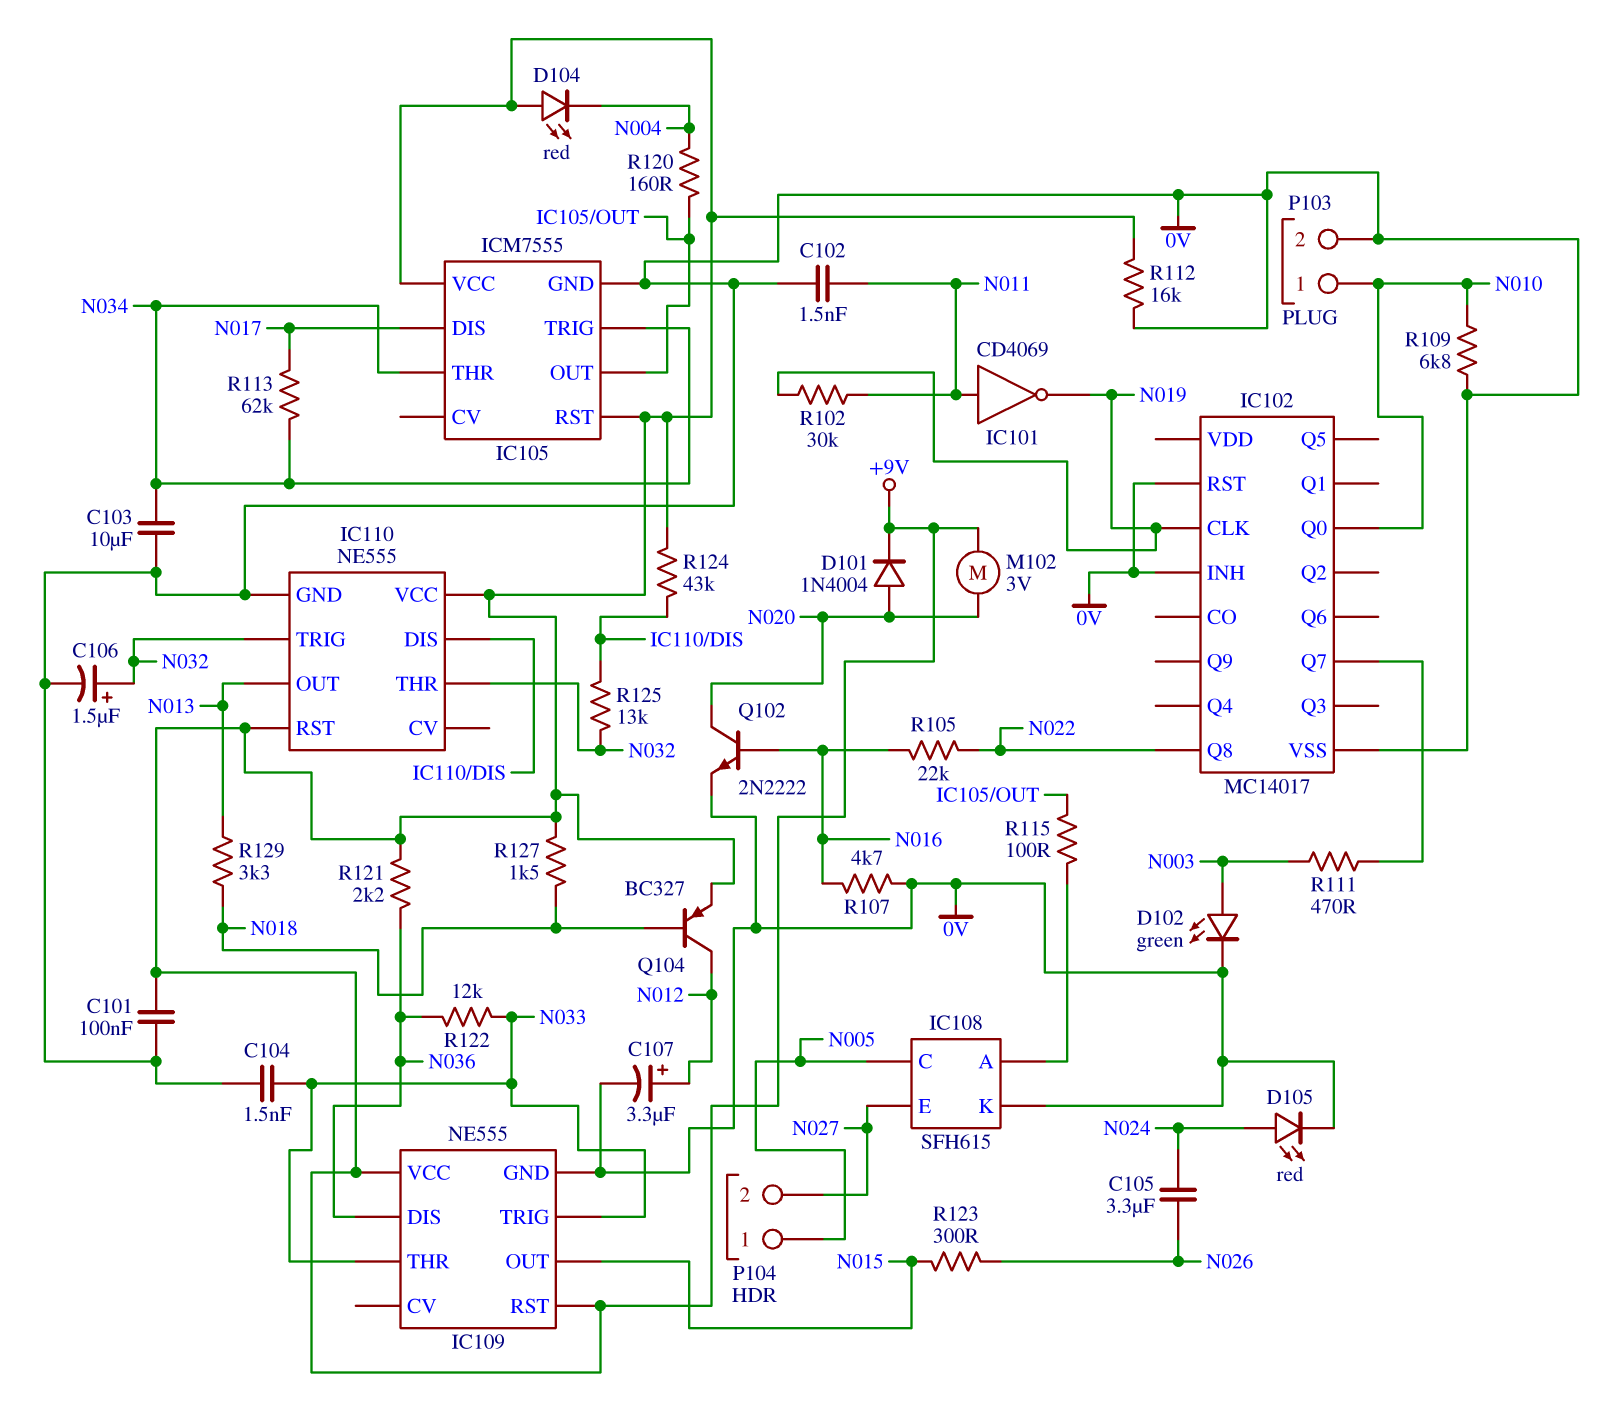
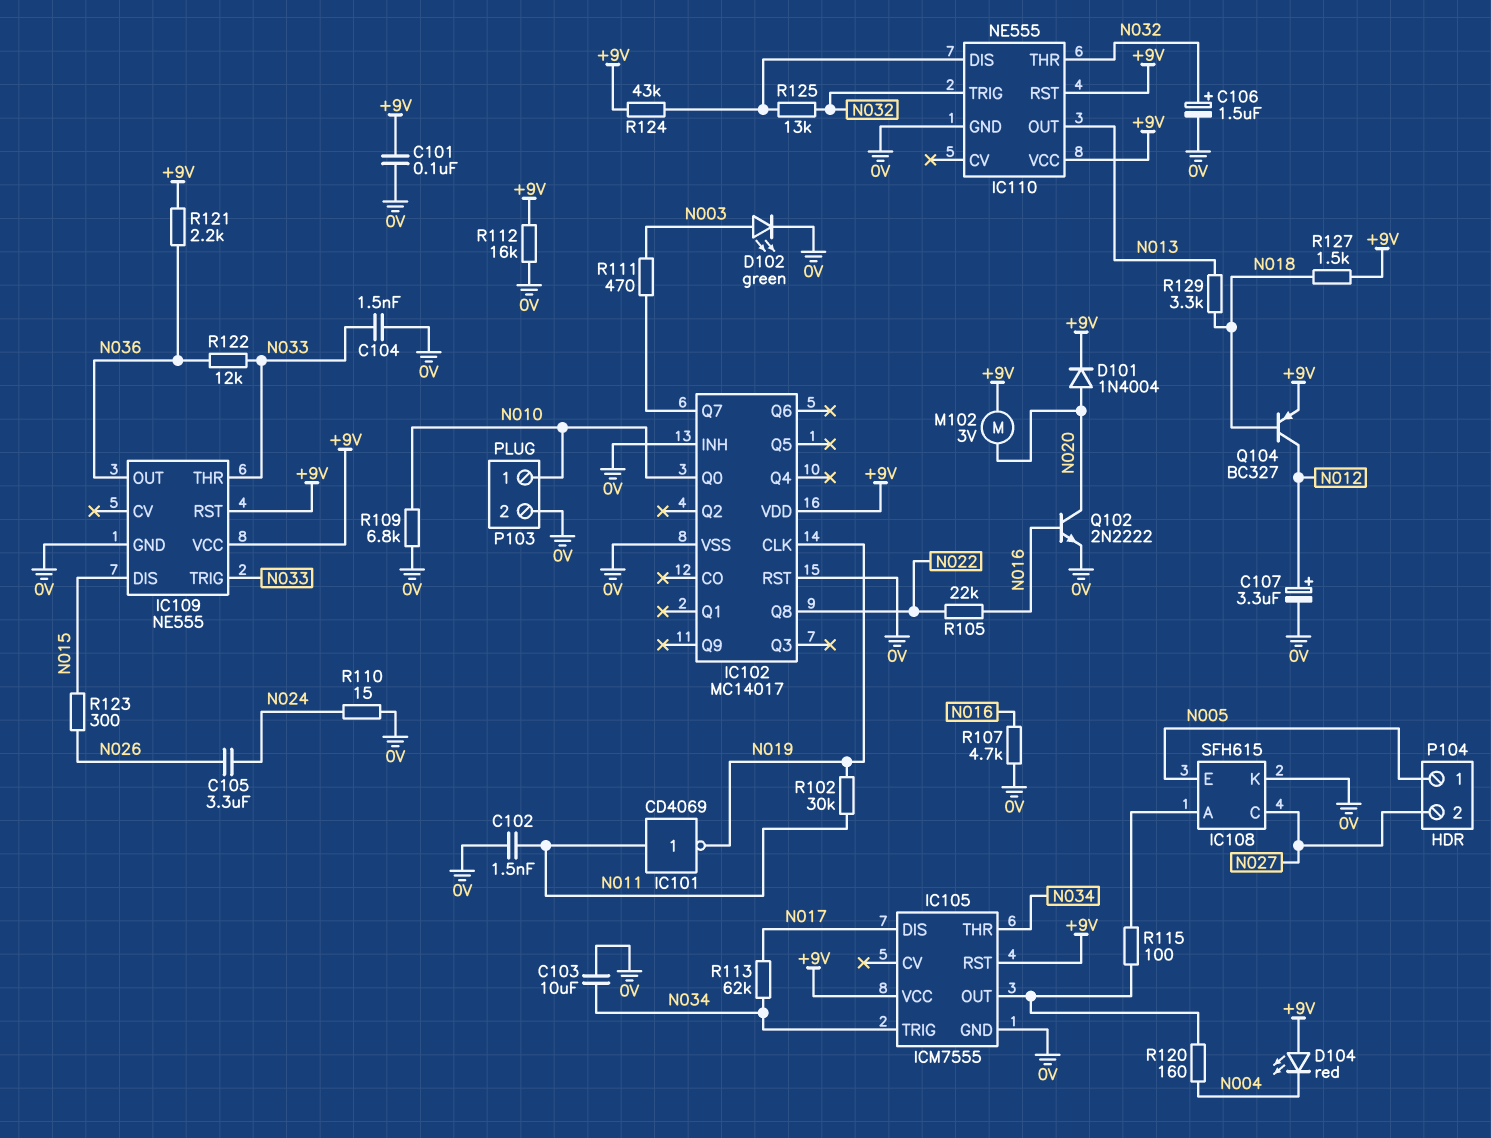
D105: LED red (A N024, K 0V) -> none
IC102 pin VDD: none -> +9V
IC108 pin C: N005 -> N027
IC108 pin E: N027 -> N005
IC109 pin DIS: N036 -> N015
IC109 pin OUT: N015 -> N036
R110: none -> 15 (0V, N024)

